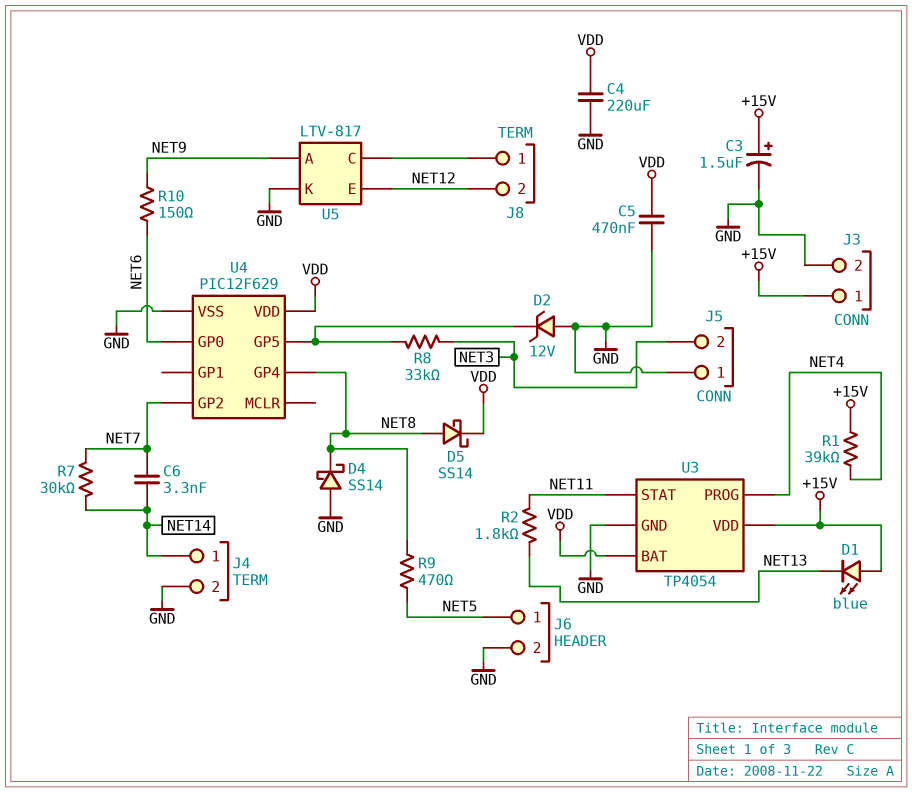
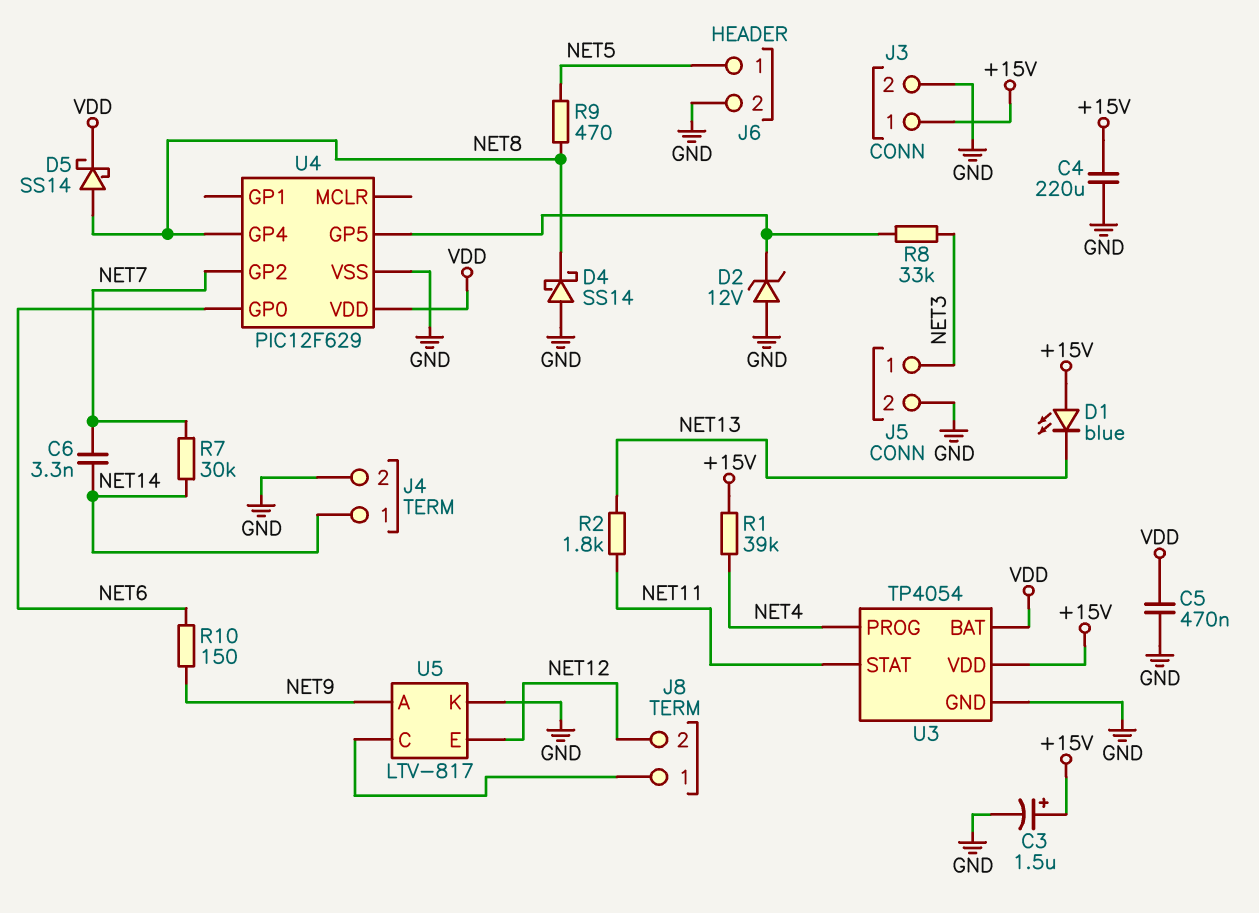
C4: 220uF (GND, VDD) -> 220uF (+15V, GND)
J5 pin 1: GND -> NET3
J5 pin 2: NET3 -> GND

